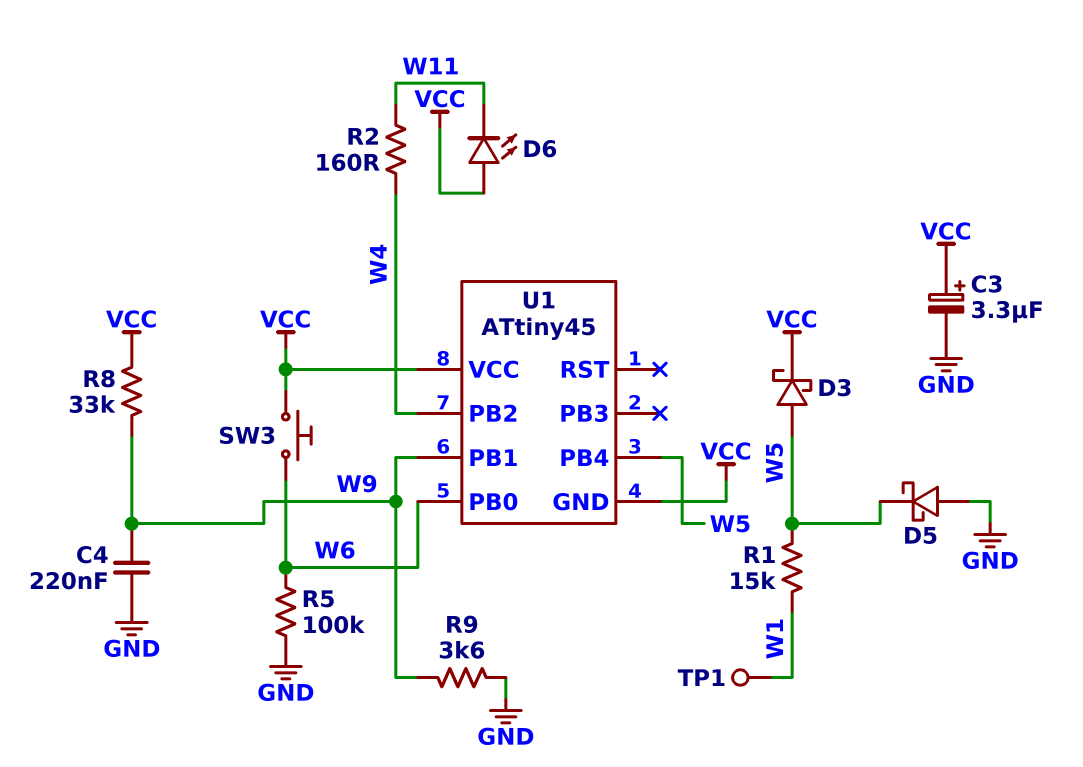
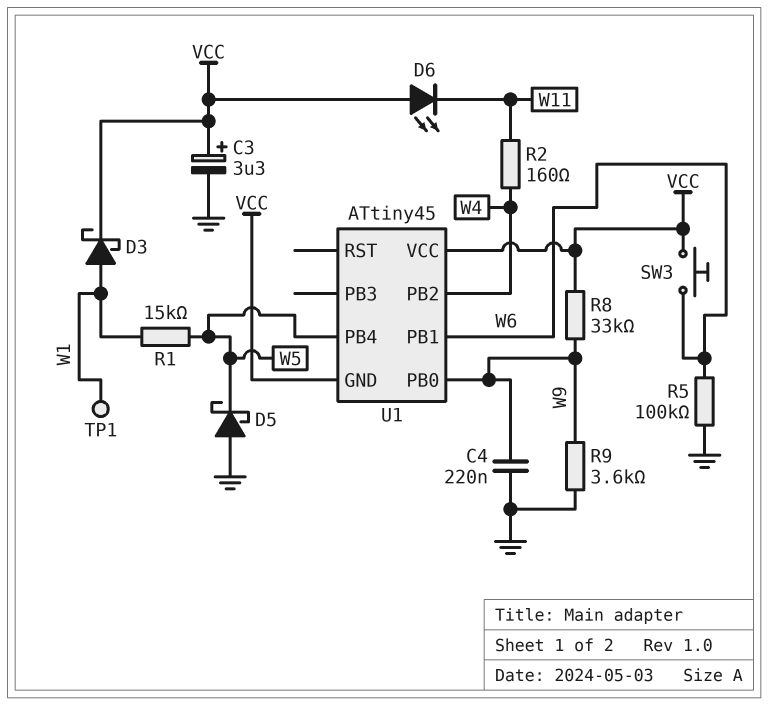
D3: schottky (A W5, K VCC) -> schottky (A W1, K VCC)
U1 pin PB0: W6 -> W9
U1 pin PB1: W9 -> W6

